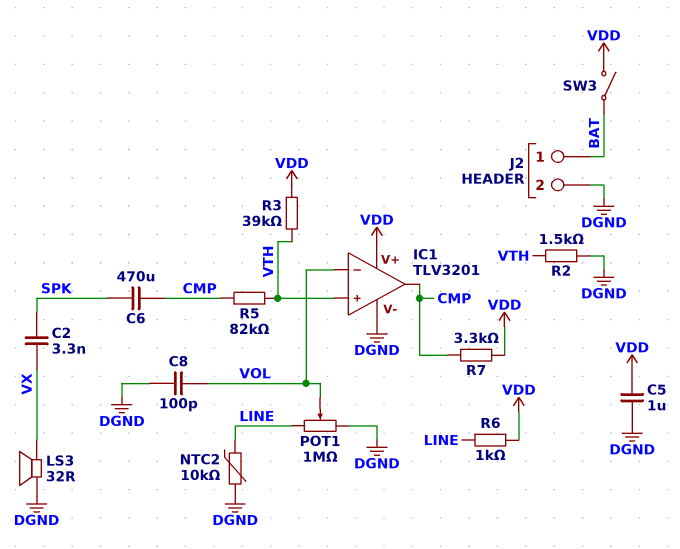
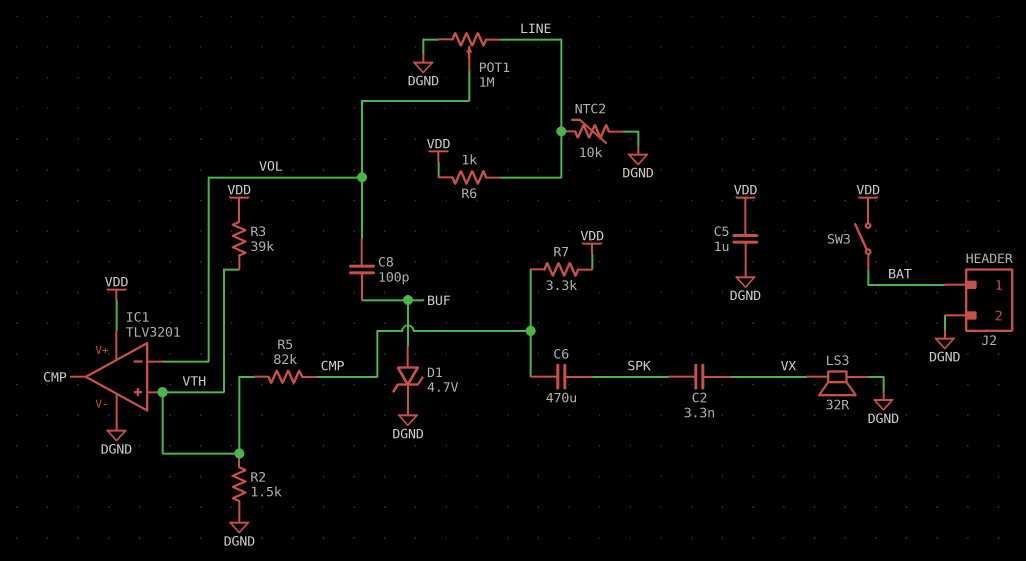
C8: 100pF (DGND, VOL) -> 100pF (BUF, VOL)
D1: none -> zener 4.7V (A BUF, K DGND)

